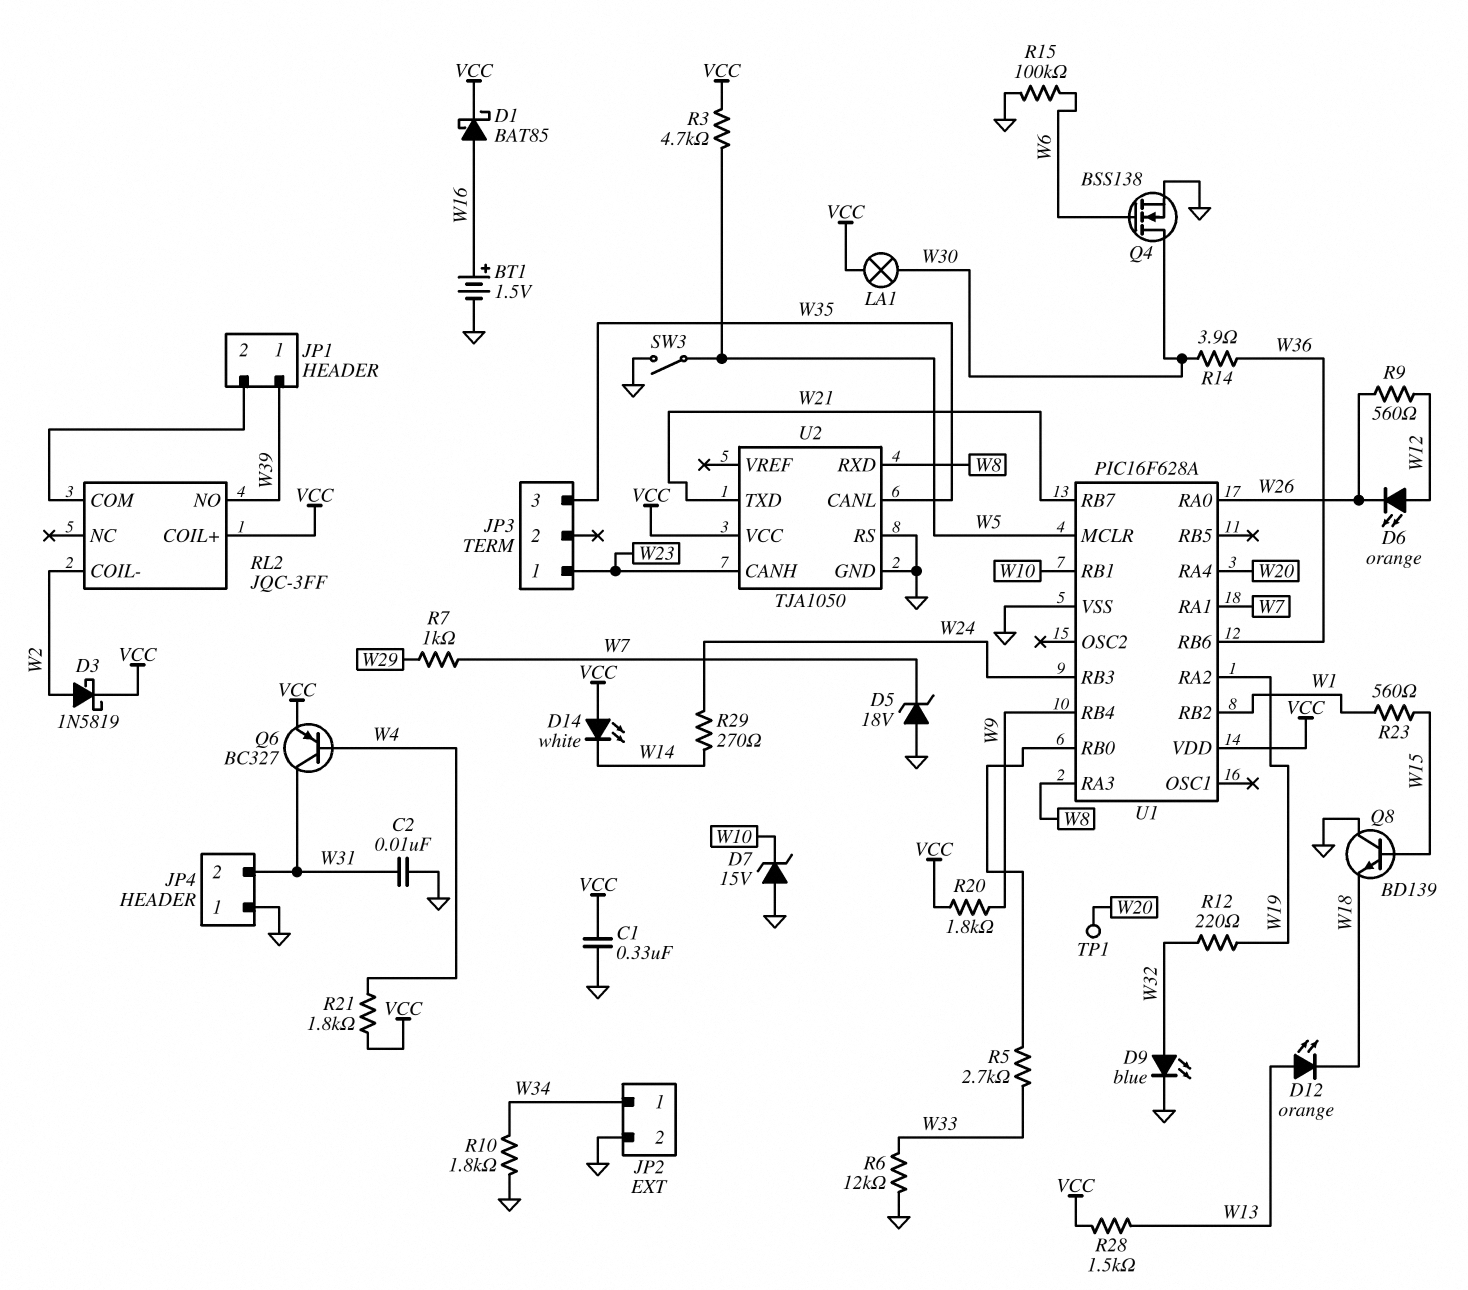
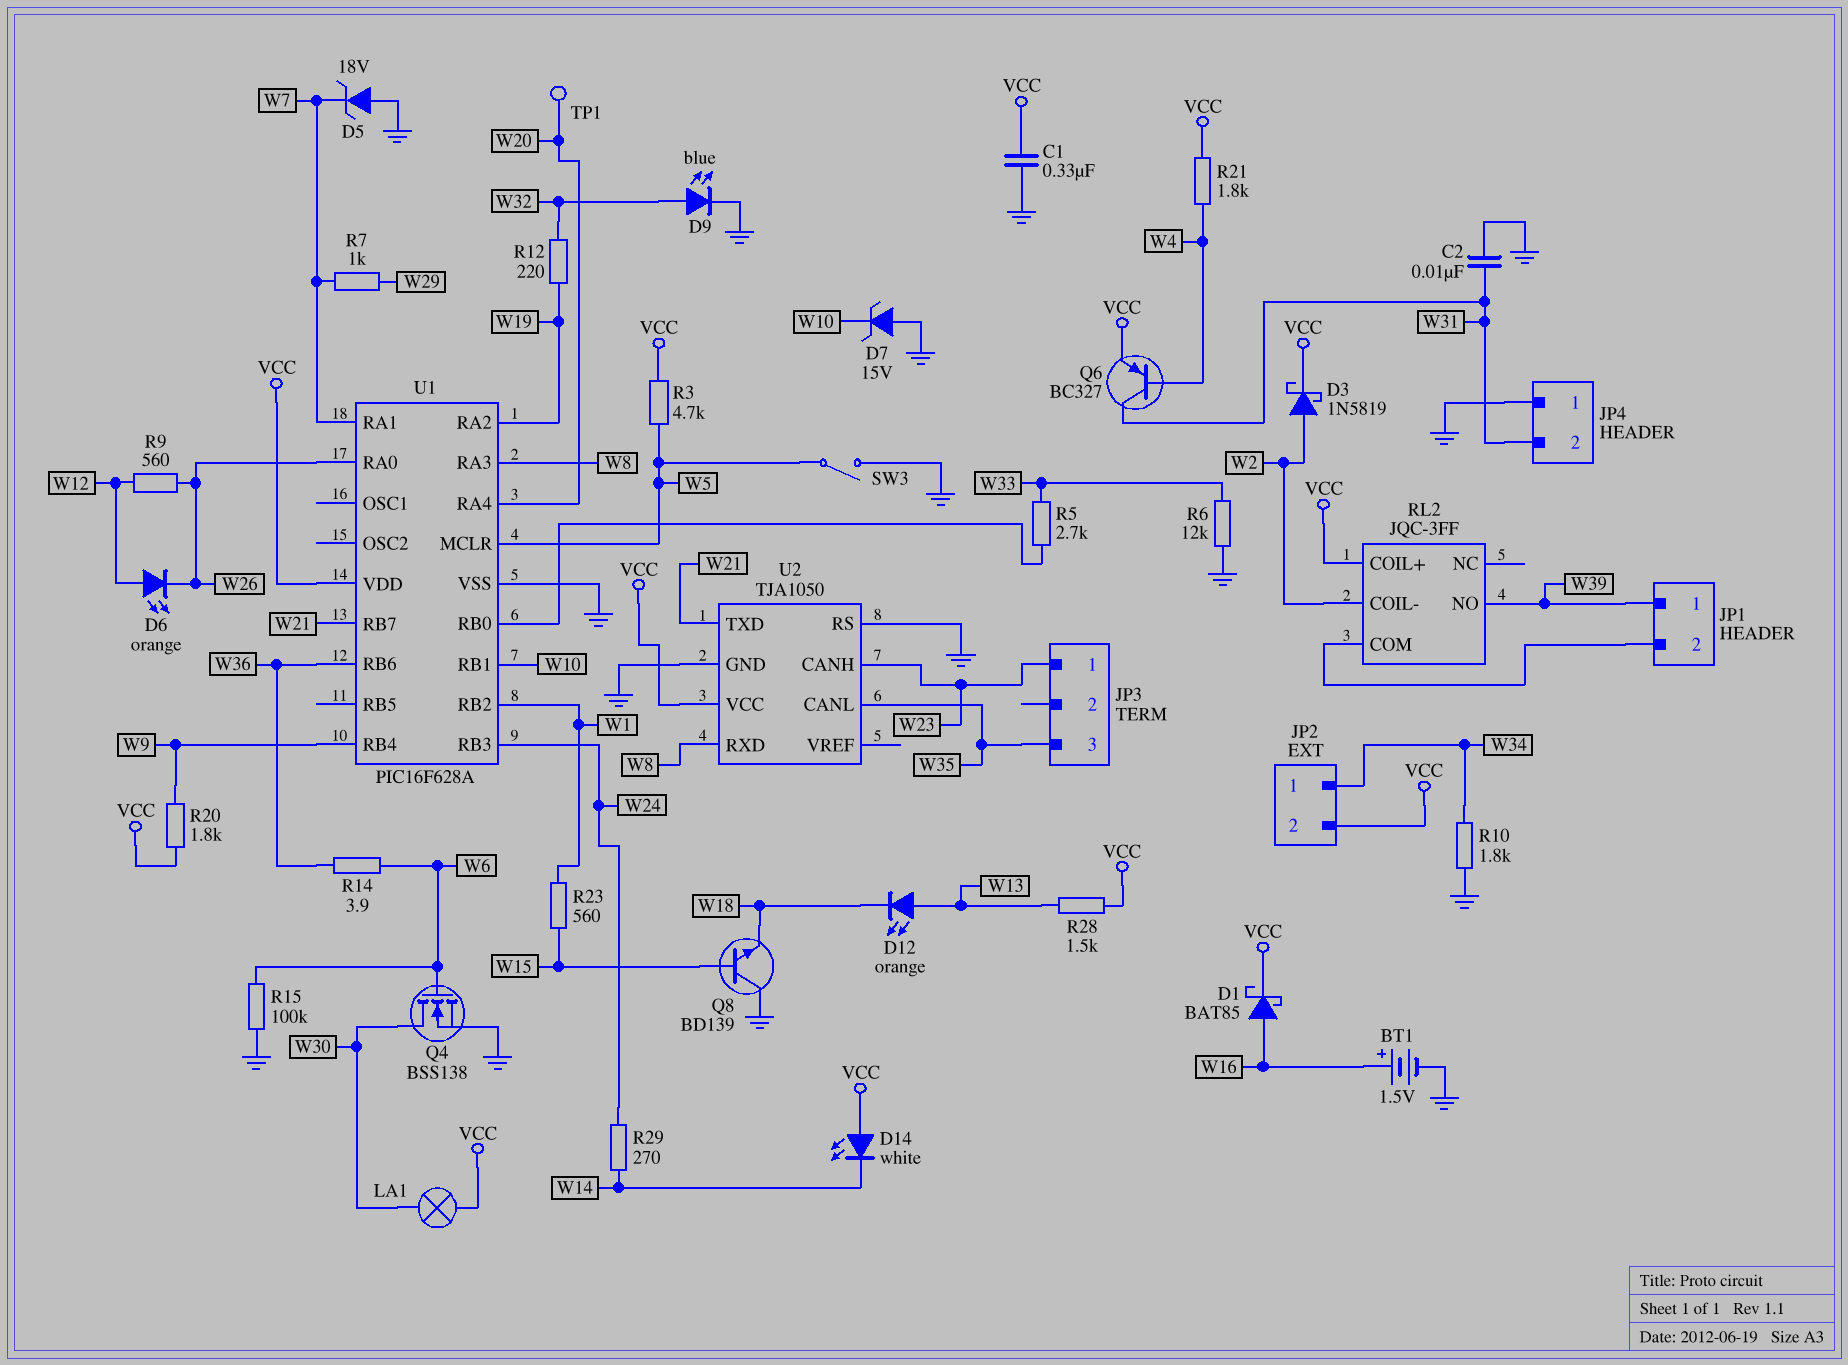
JP2 pin 2: GND -> VCC
R14: 3.9 (W30, W36) -> 3.9 (W6, W36)

